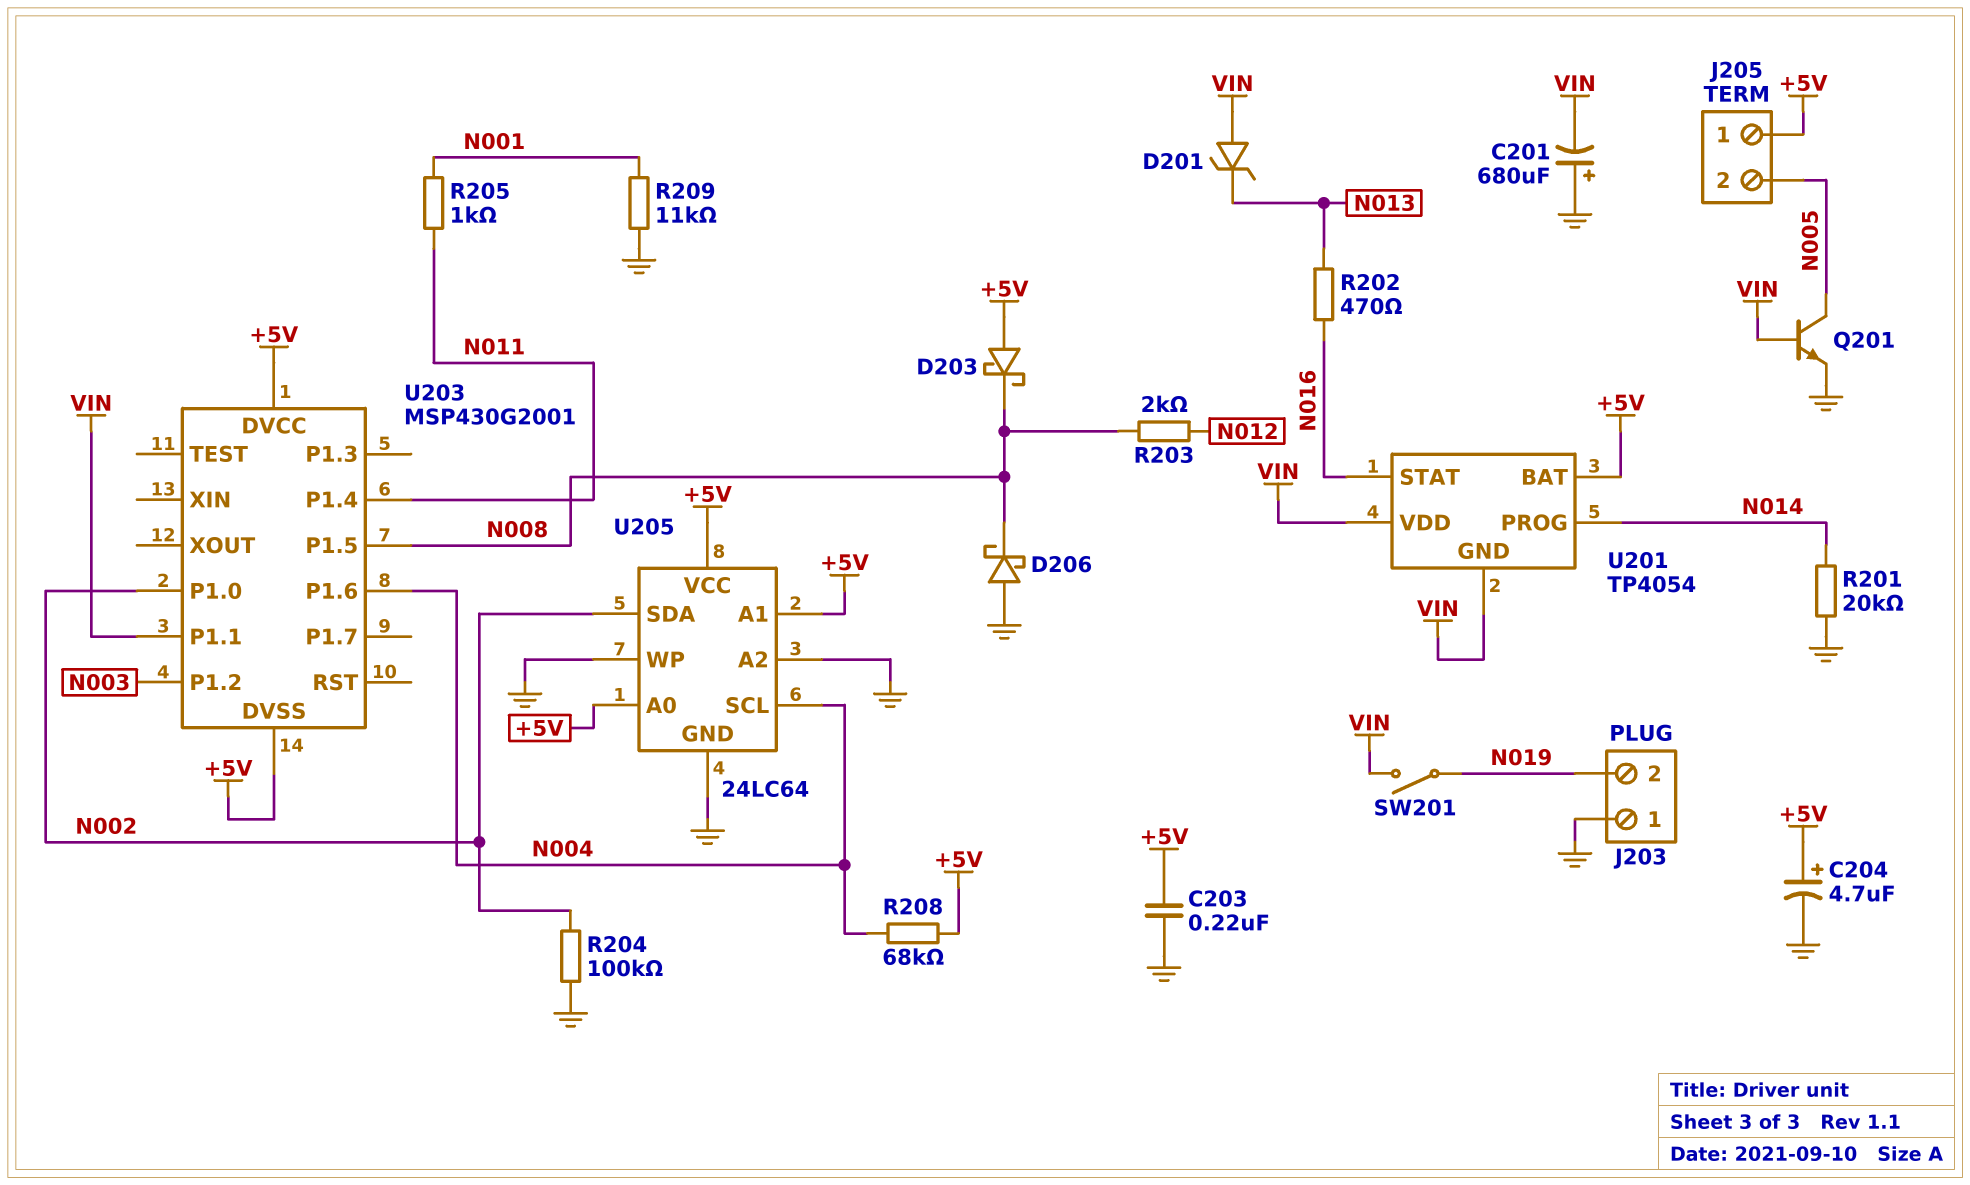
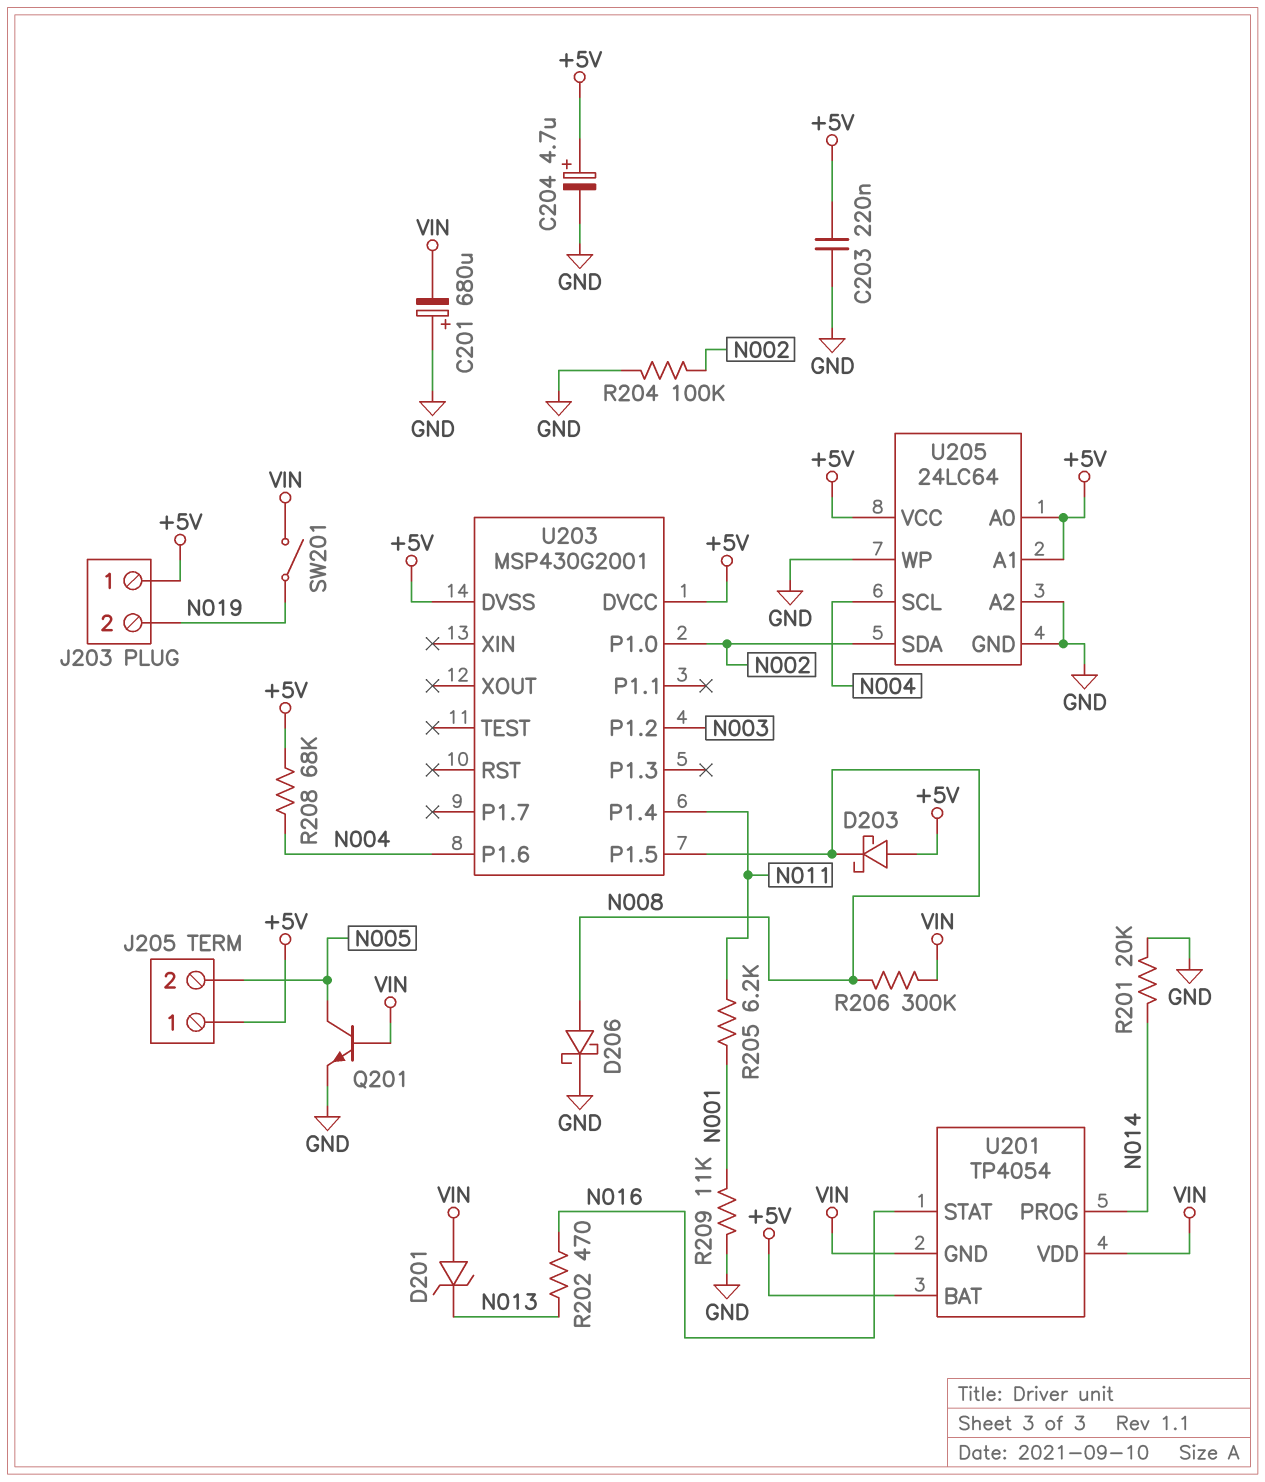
D206: schottky (A GND, K N008) -> schottky (A N008, K GND)
J203 pin 1: GND -> +5V
R203: 2k (N008, N012) -> none
R205: 1k (N001, N011) -> 6.2k (N001, N011)
R206: none -> 300k (N008, VIN)
U203 pin P1.1: VIN -> none

